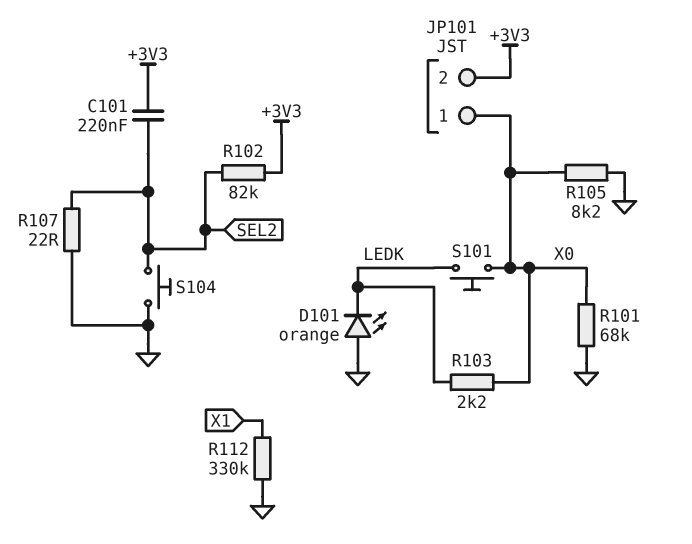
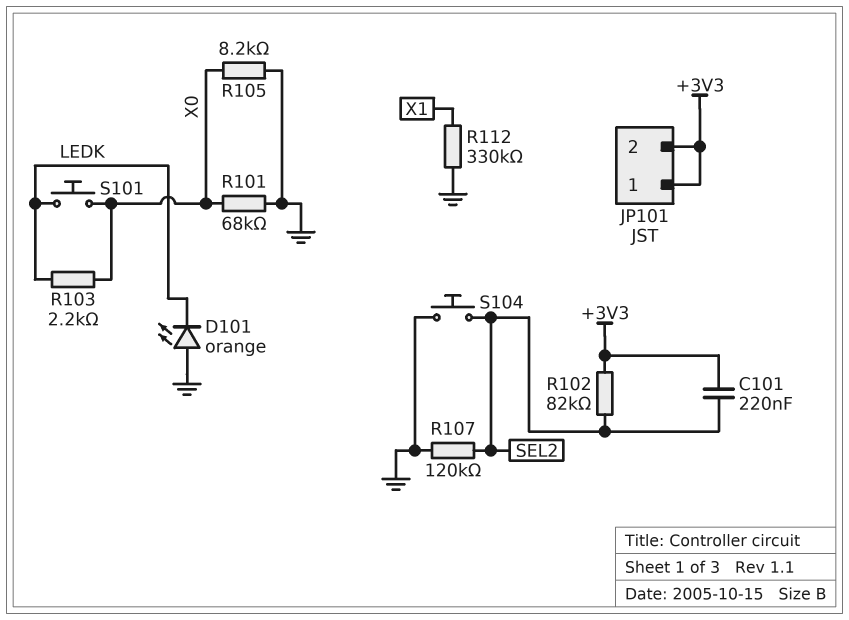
JP101 pin 1: X0 -> +3V3
R107: 22 (GND, SEL2) -> 120k (GND, SEL2)

